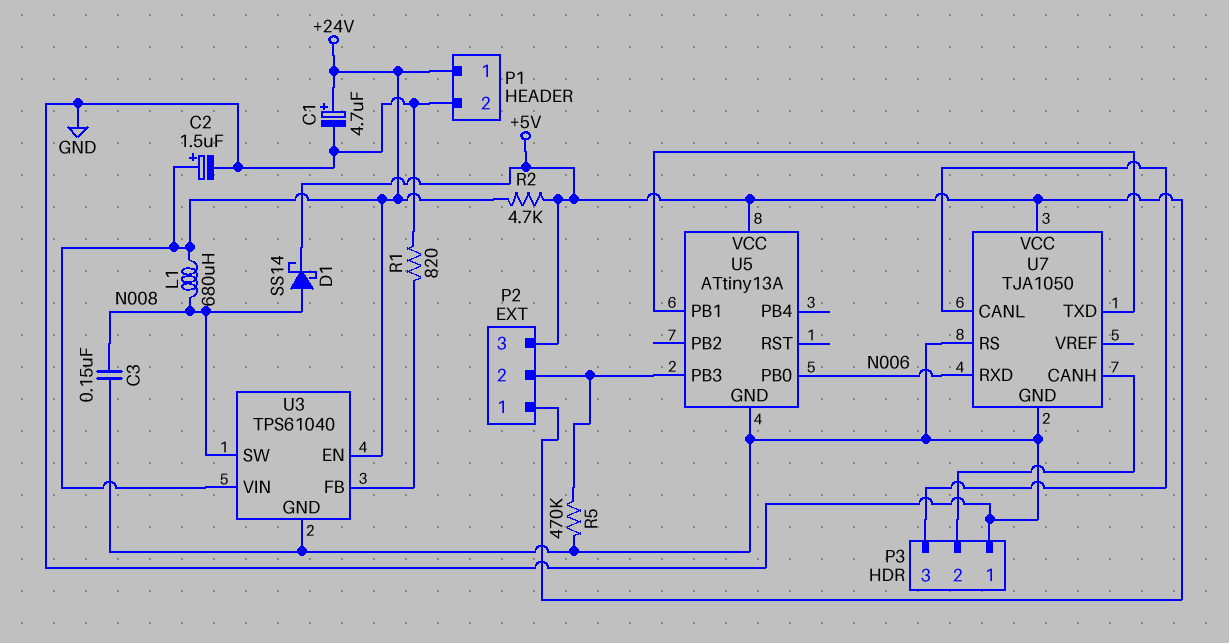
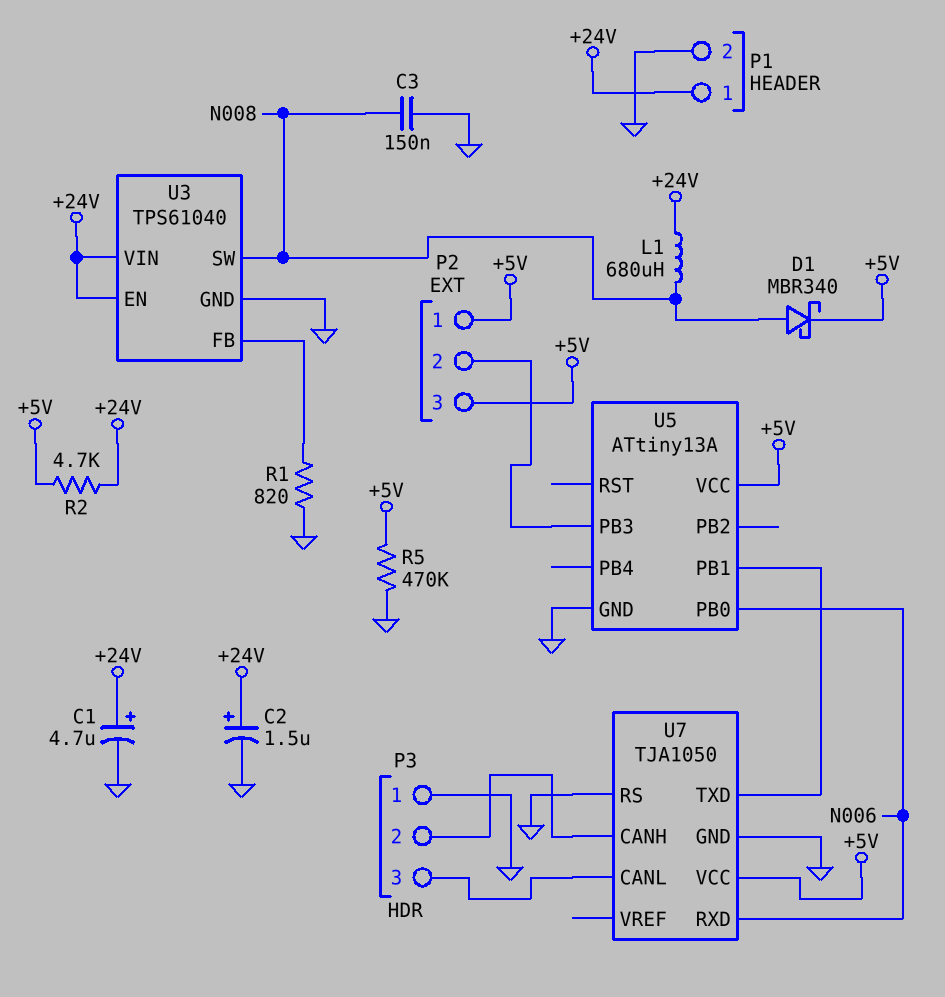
D1: schottky SS14 (A N008, K +5V) -> schottky MBR340 (A N008, K +5V)
R5: 470k (GND, P2/2) -> 470k (+5V, GND)

